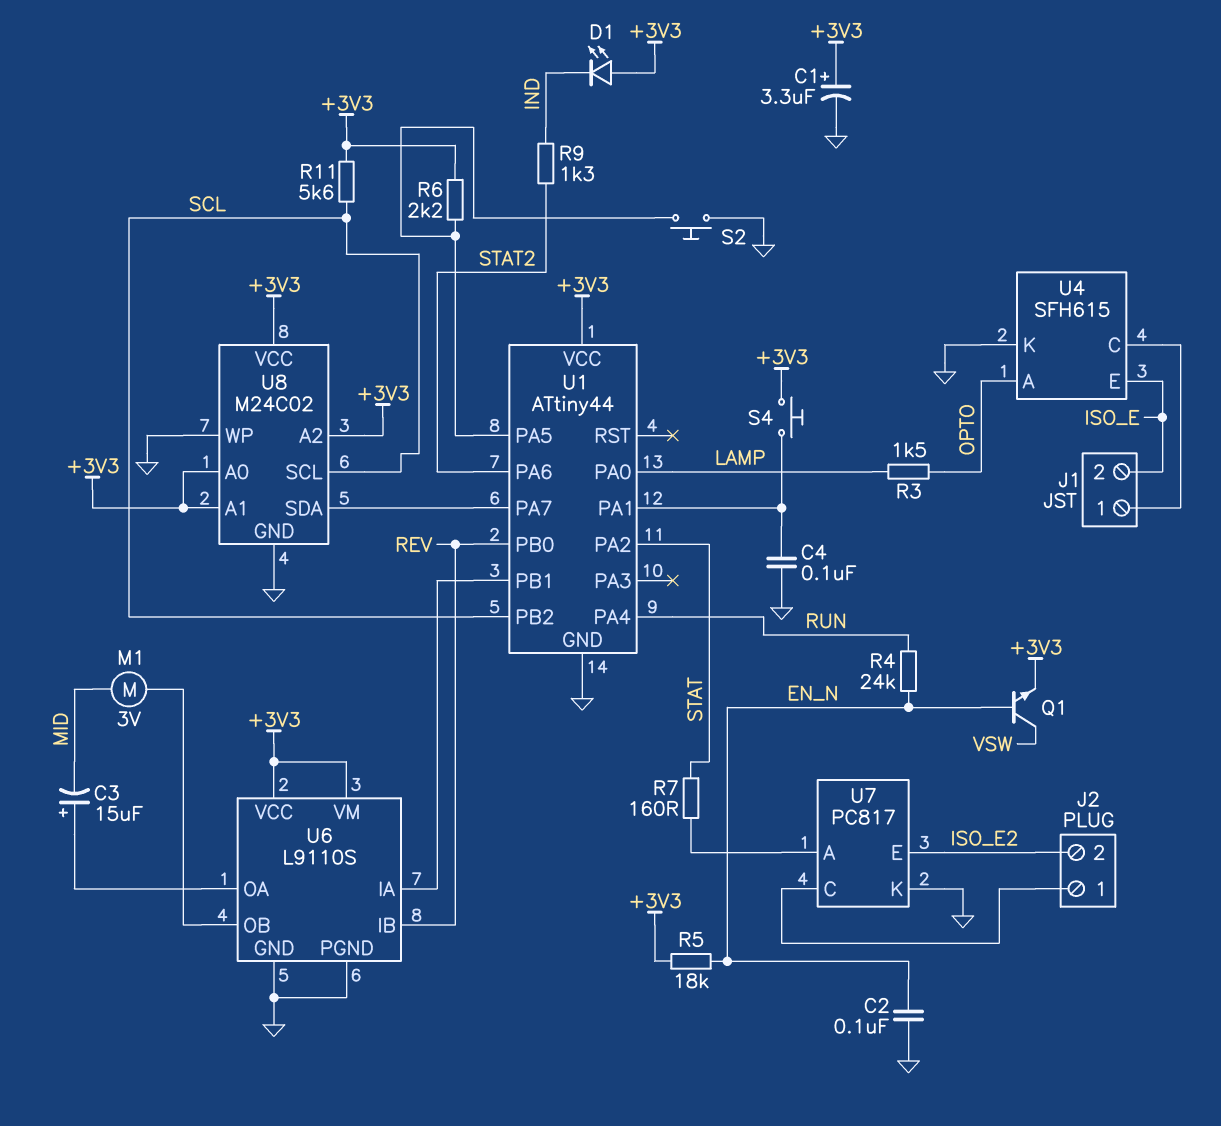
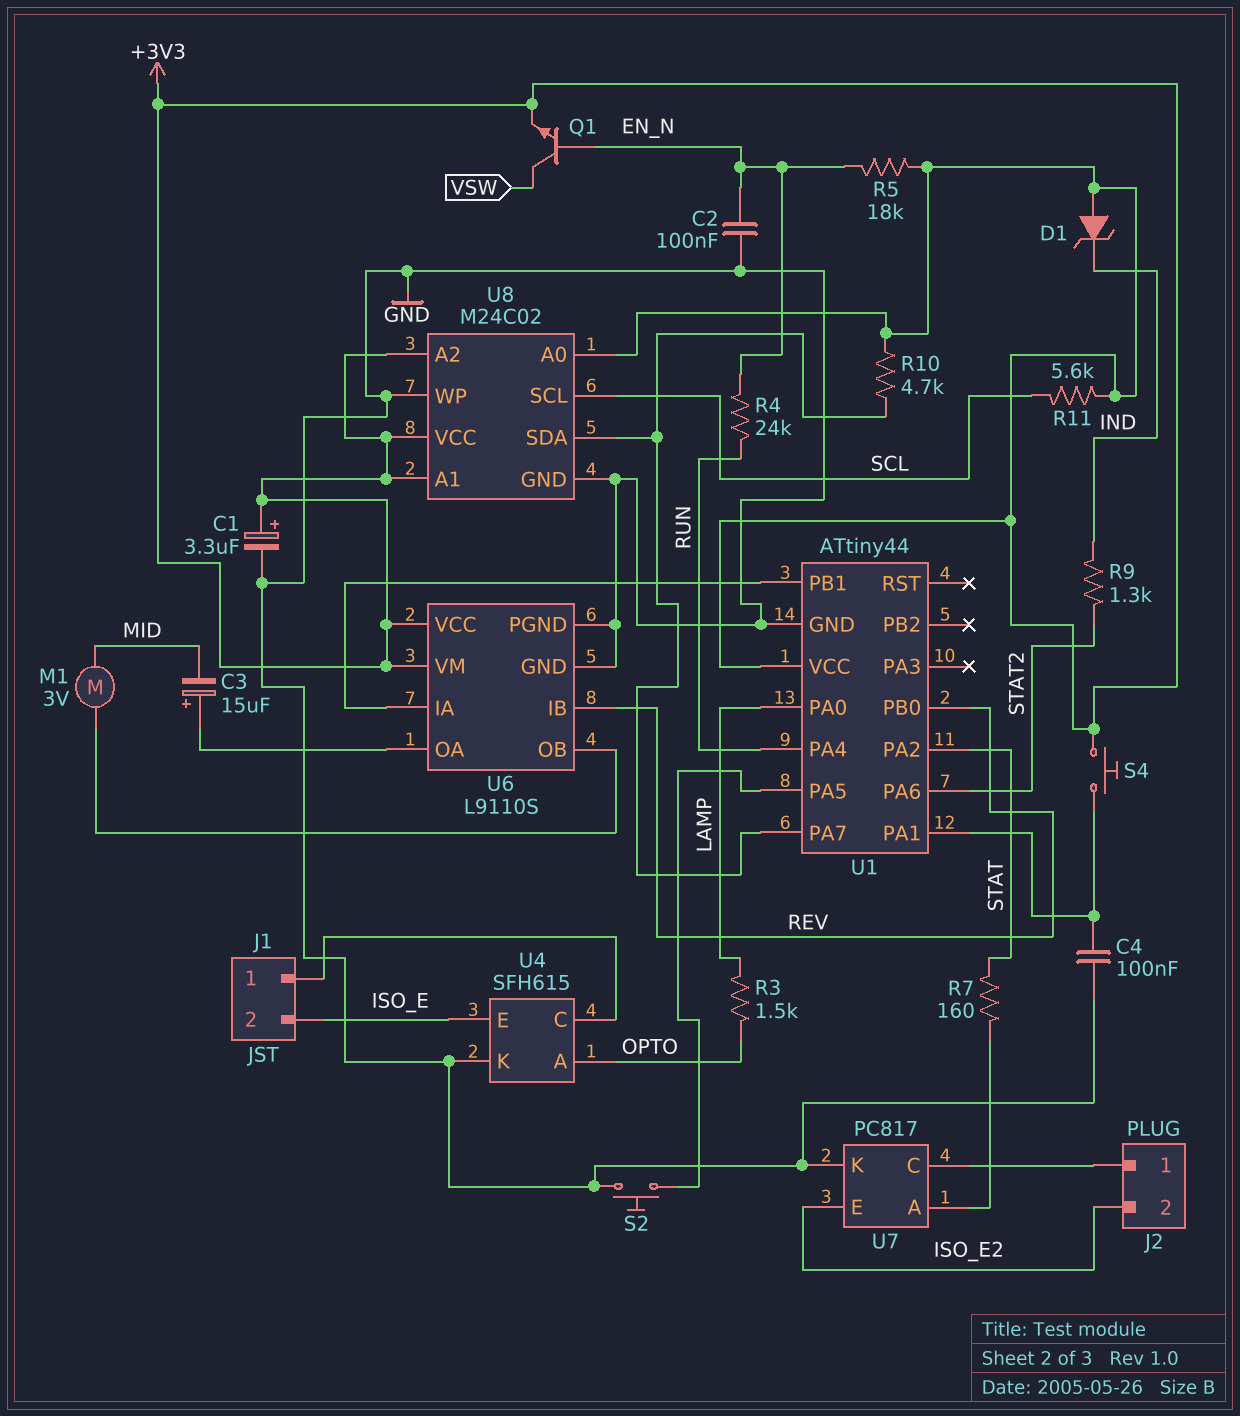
D1: LED (A +3V3, K IND) -> zener (A +3V3, K IND)
R6: 2.2k (+3V3, U1/PA5) -> none
R10: none -> 4.7k (+3V3, U1/PA7)
U1 pin PB2: SCL -> none

